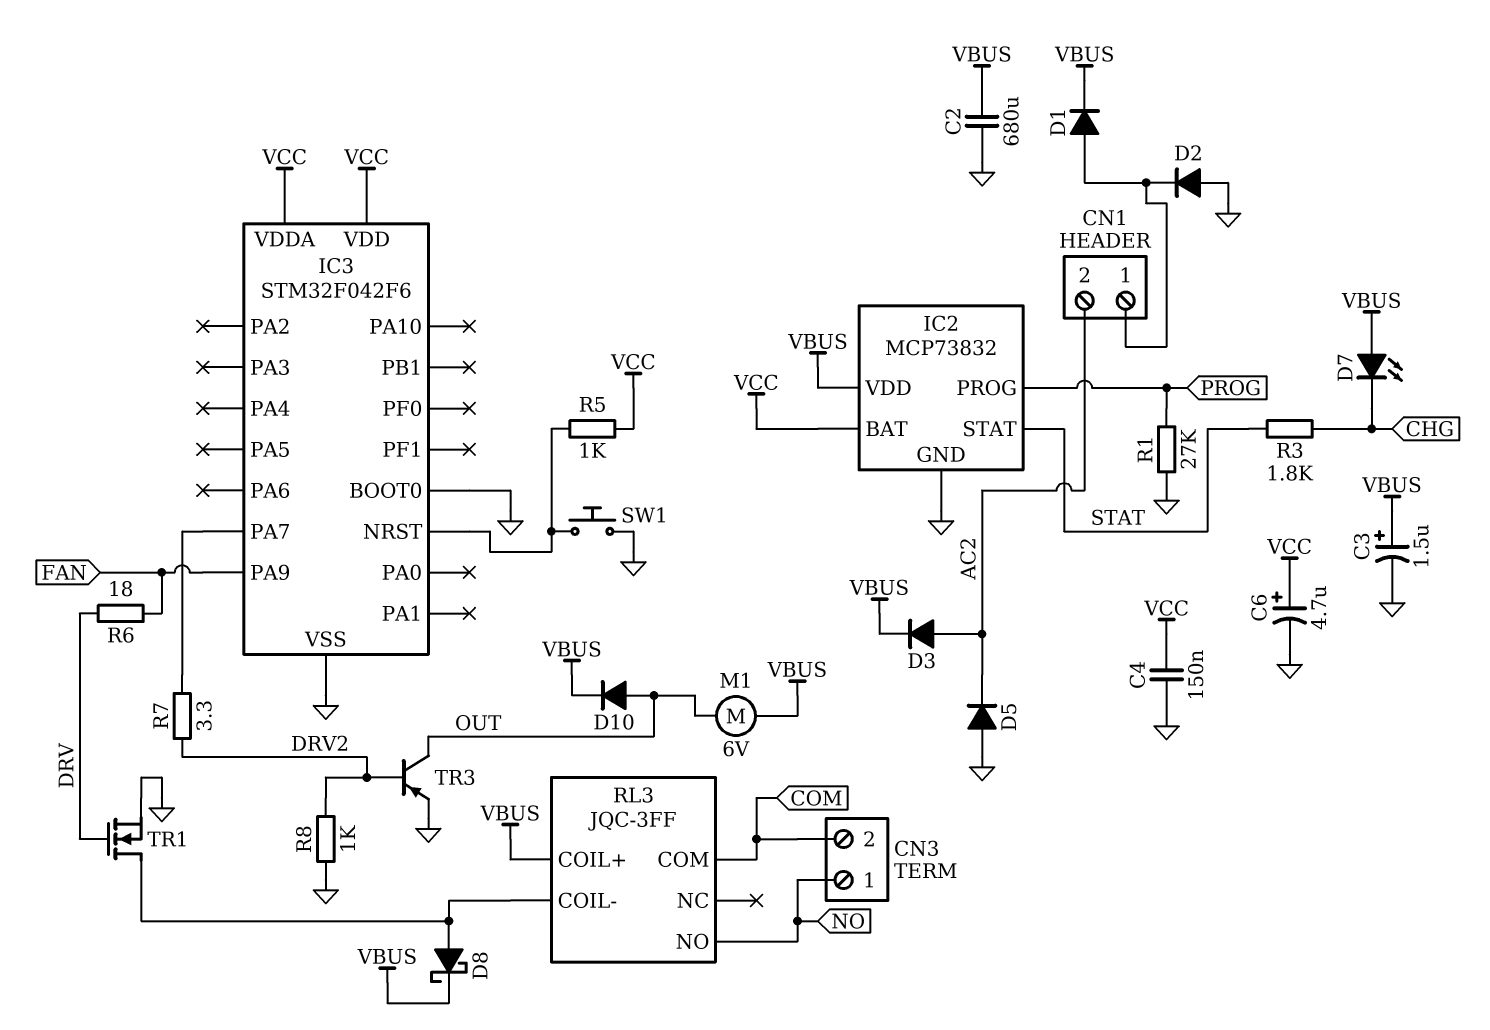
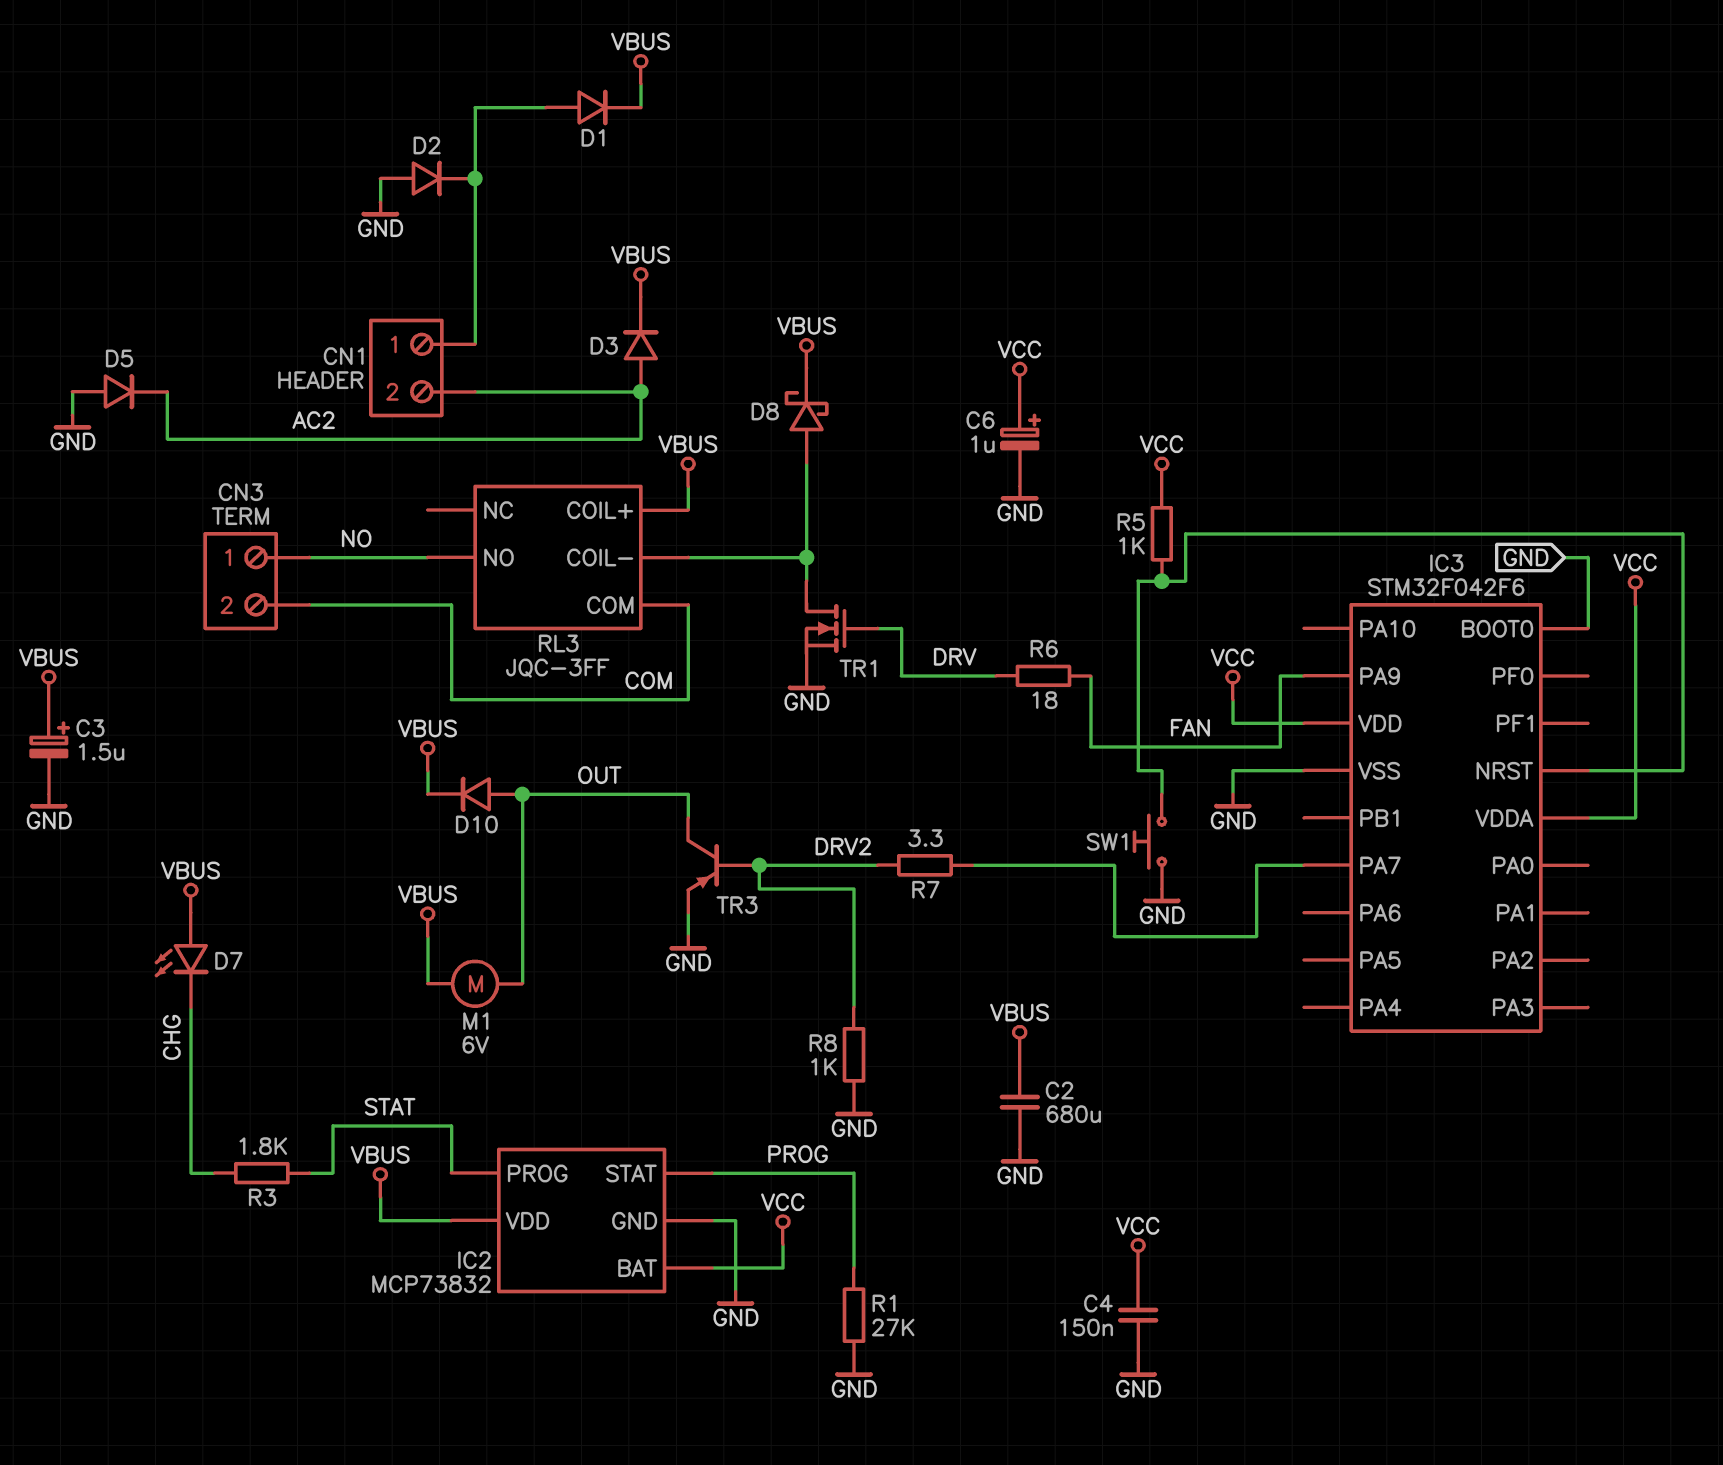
C6: 4.7uF (plus VCC, minus GND) -> 1uF (plus VCC, minus GND)
IC2 pin PROG: PROG -> STAT
IC2 pin STAT: STAT -> PROG

